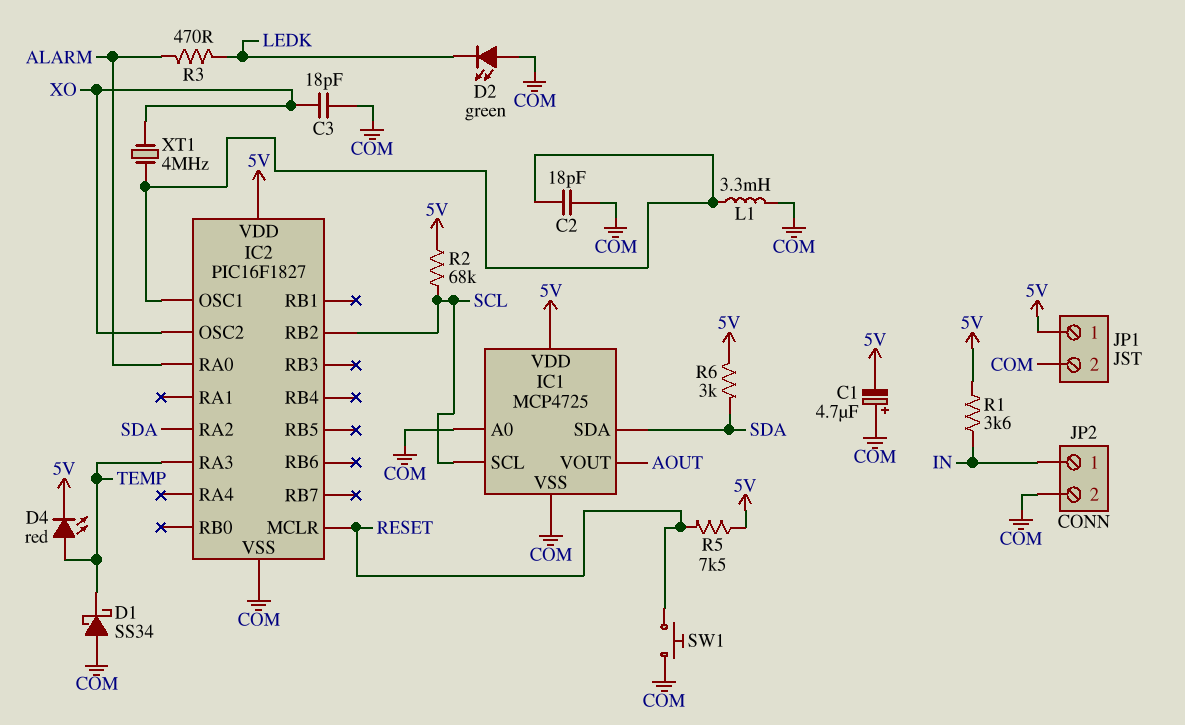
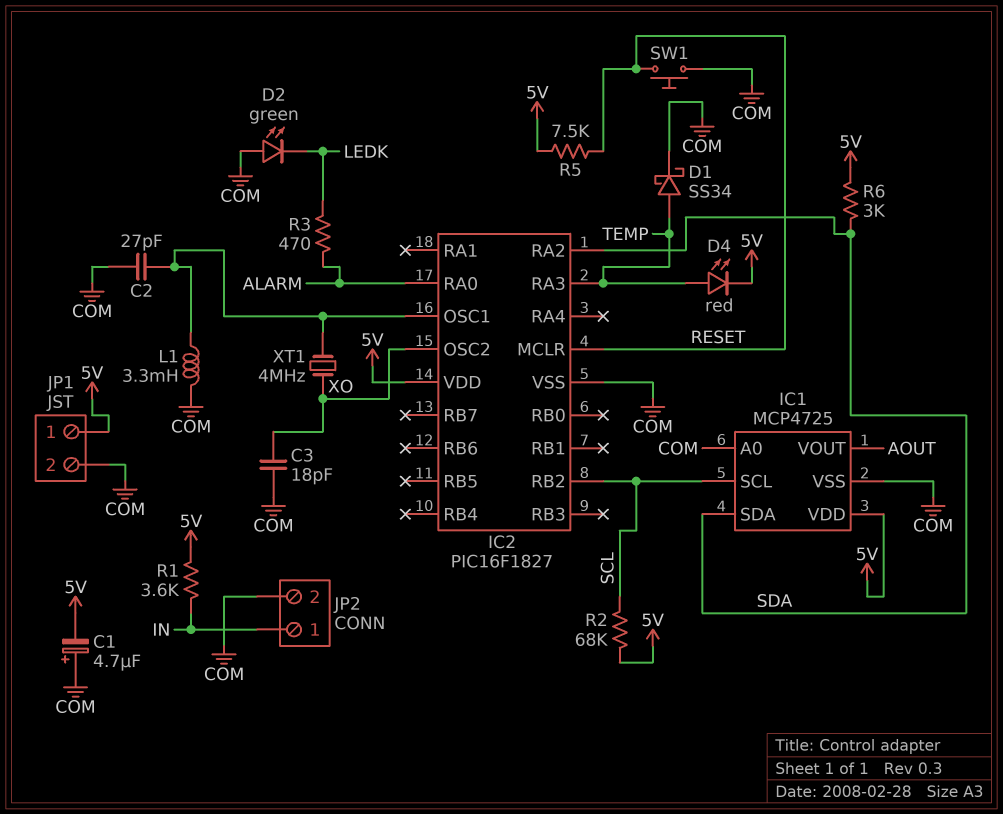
C2: 18pF (COM, IC2/OSC1) -> 27pF (COM, IC2/OSC1)
D1: schottky SS34 (A COM, K TEMP) -> schottky SS34 (A TEMP, K COM)

